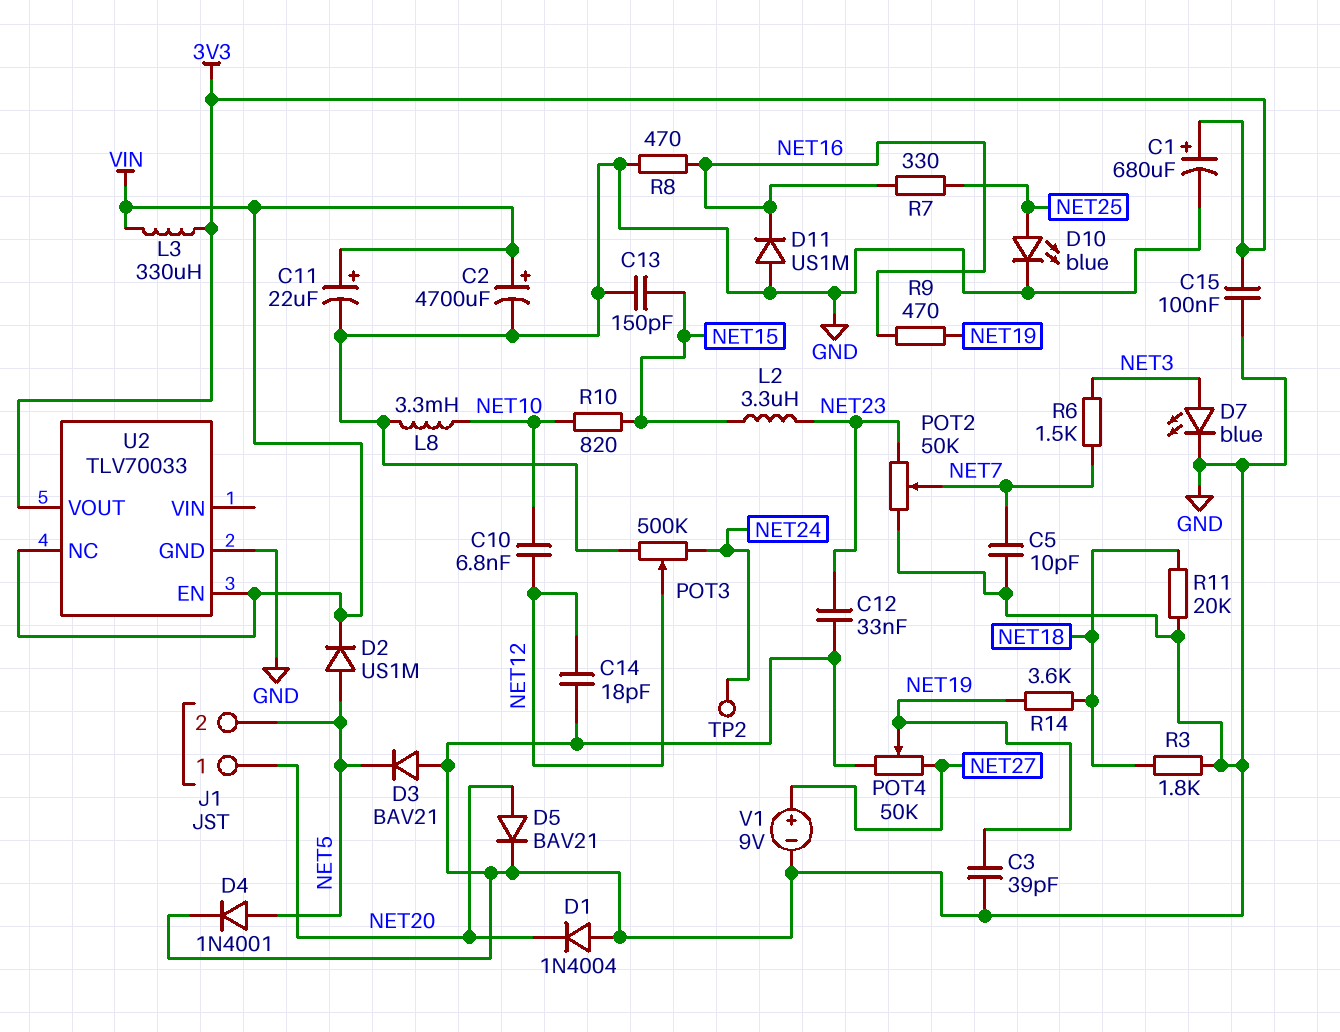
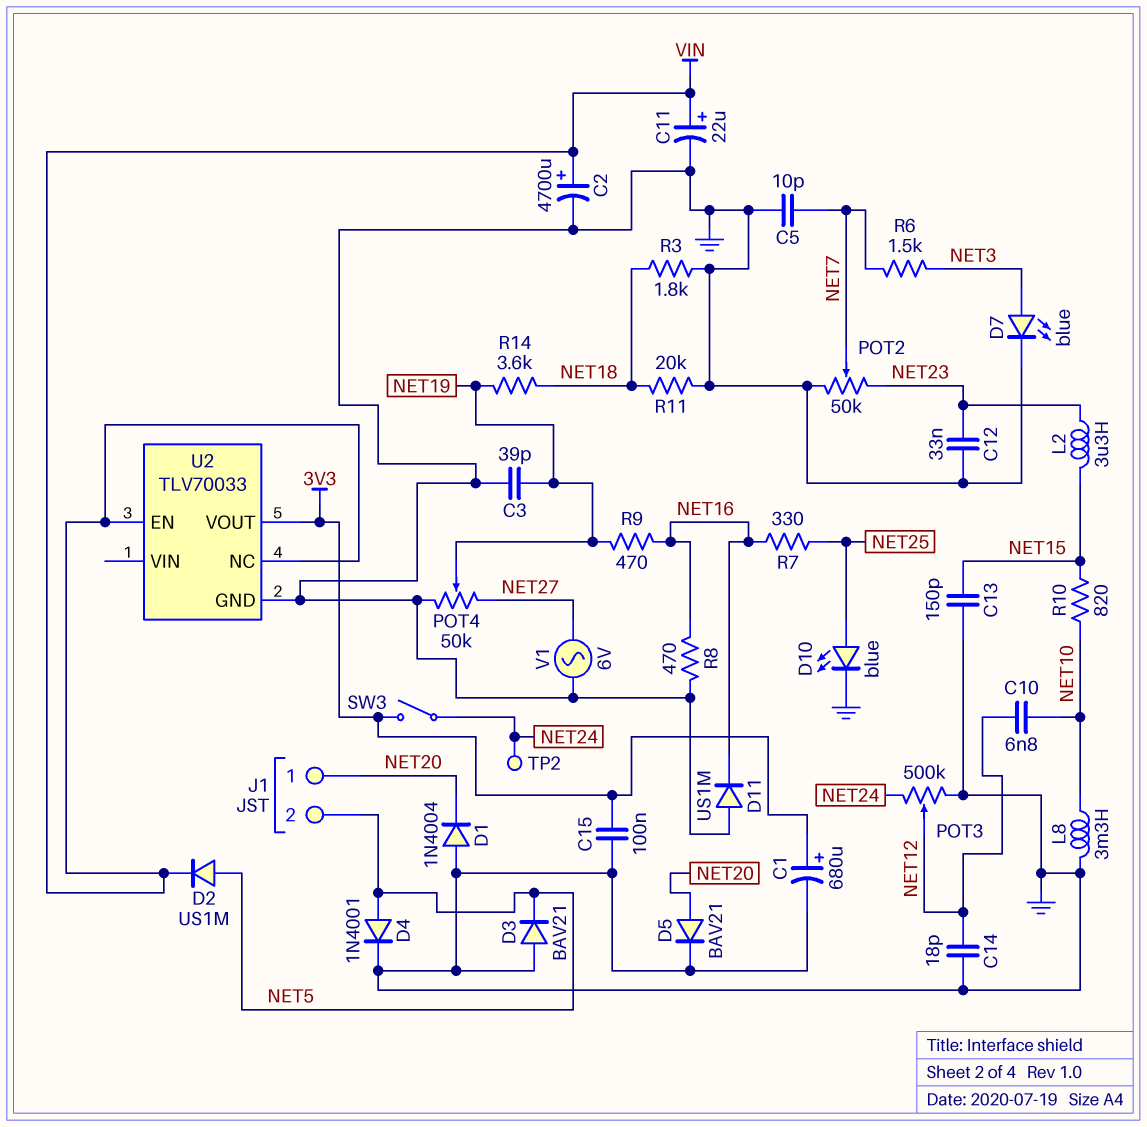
L3: 330uH (3V3, VIN) -> none
SW3: none -> switch (3V3, NET24)
V1: 9V (plus NET27, minus GND) -> AC 6V (GND, NET27)

